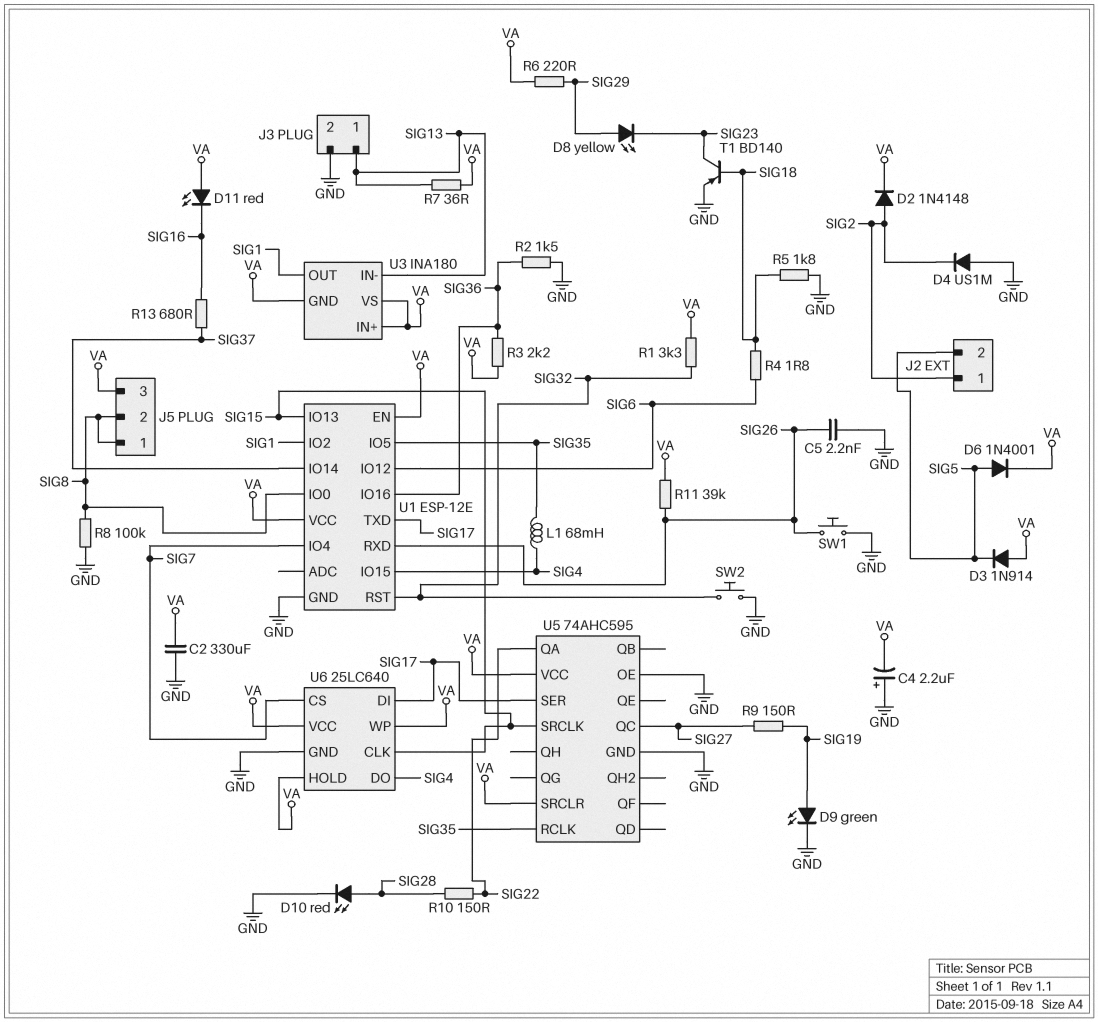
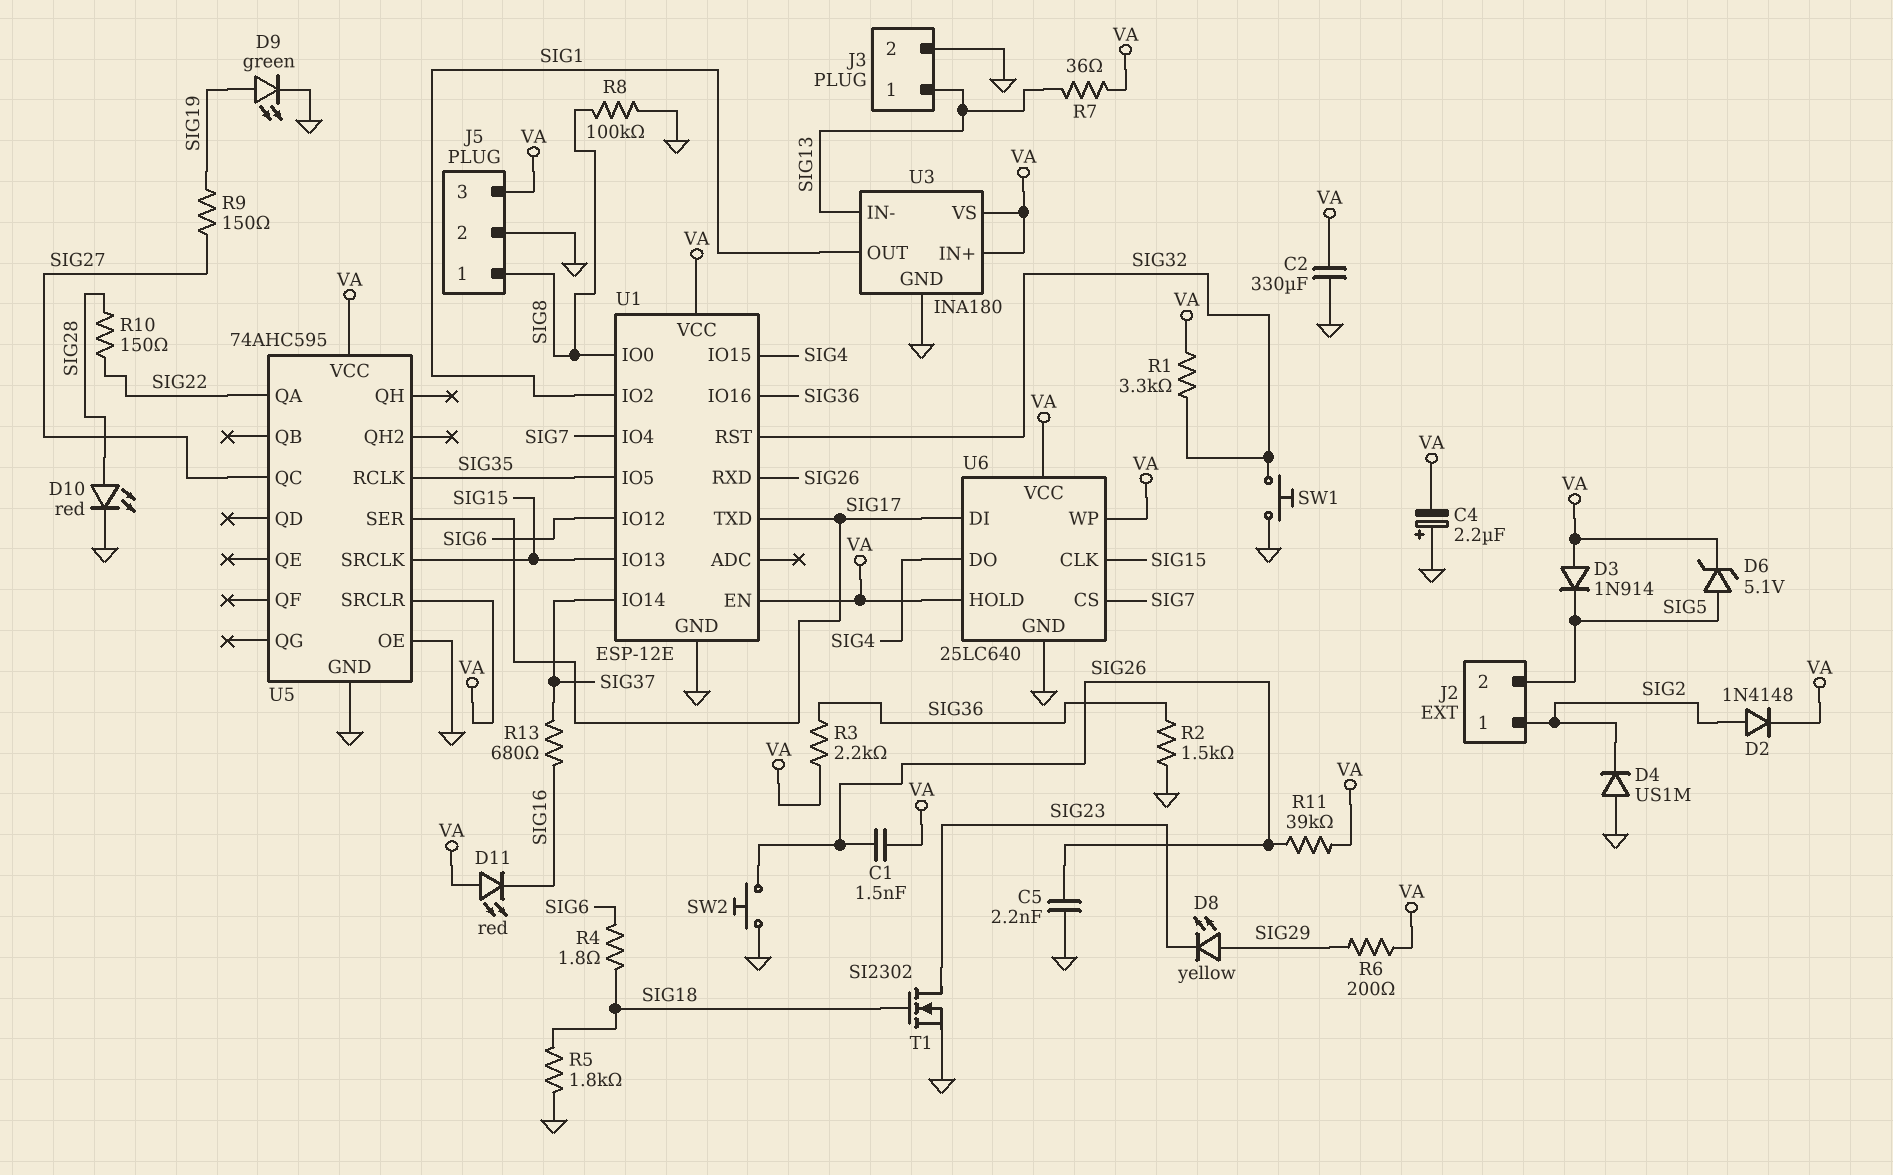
C1: none -> 1.5nF (SIG26, VA)
D6: diode 1N4001 (A SIG5, K VA) -> zener 5.1V (A SIG5, K VA)
J5 pin 2: SIG8 -> GND
L1: 68mH (SIG4, SIG35) -> none
R6: 220 (SIG29, VA) -> 200 (SIG29, VA)
SW1: button (GND, SIG26) -> button (GND, SIG32)
SW2: button (GND, SIG32) -> button (GND, SIG26)
T1: PNP BD140 (B SIG18, C SIG23, E GND) -> NMOS SI2302 (G SIG18, D SIG23, S GND)
U3 pin GND: VA -> GND

